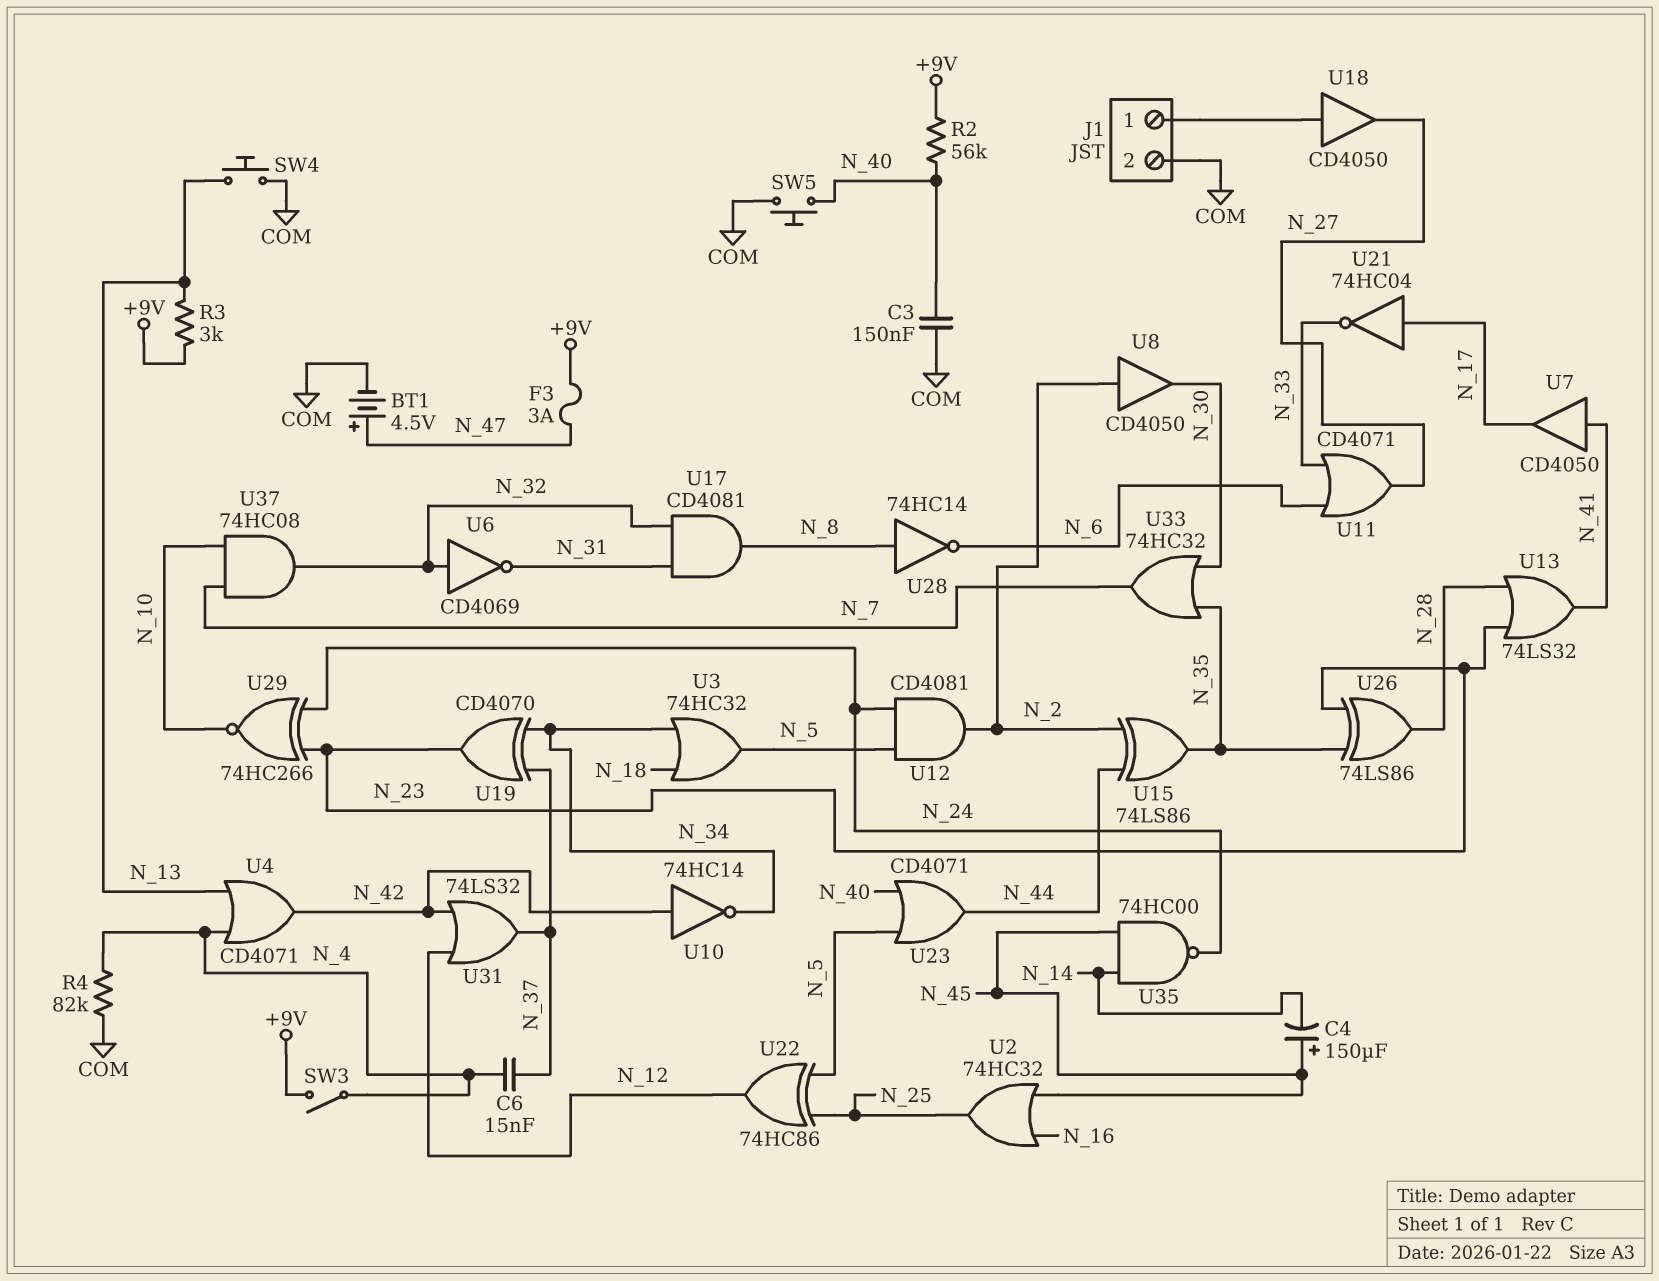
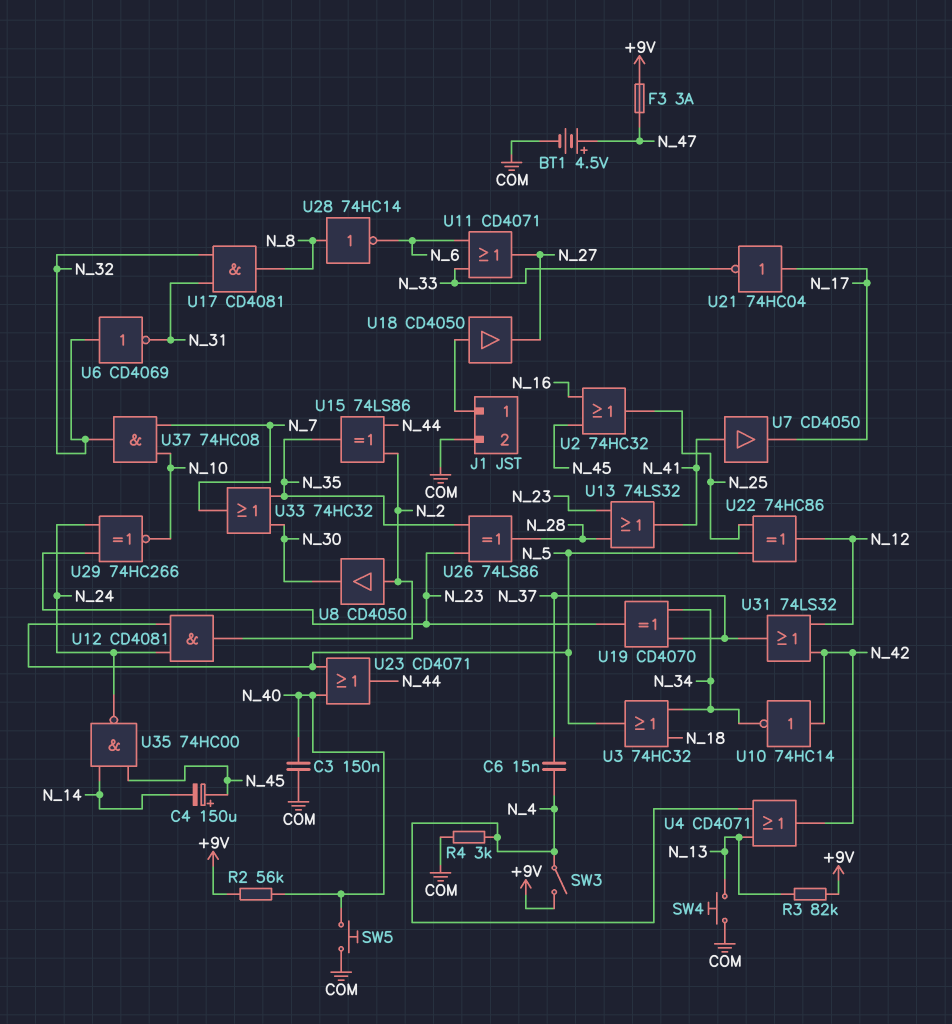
R3: 3k (+9V, N_13) -> 82k (+9V, N_13)
R4: 82k (COM, N_4) -> 3k (COM, N_4)

